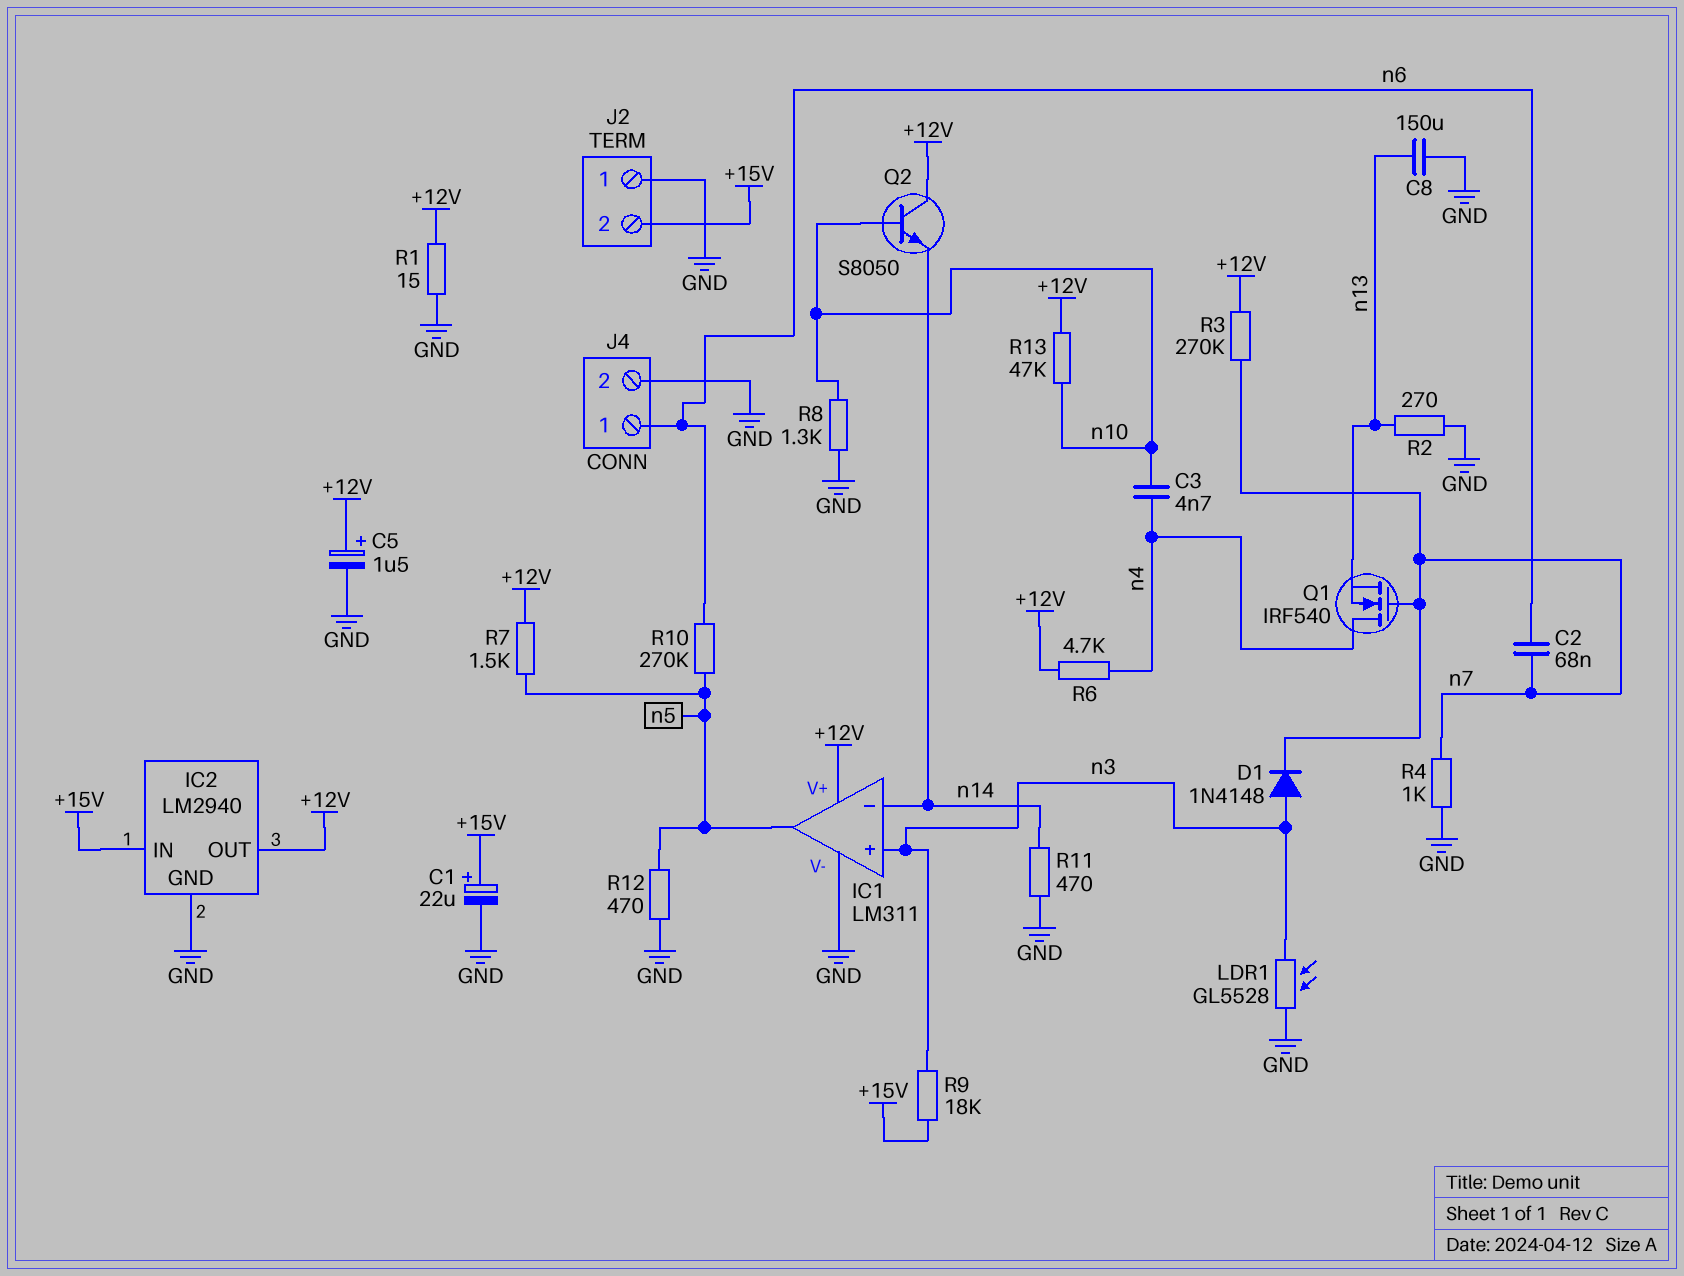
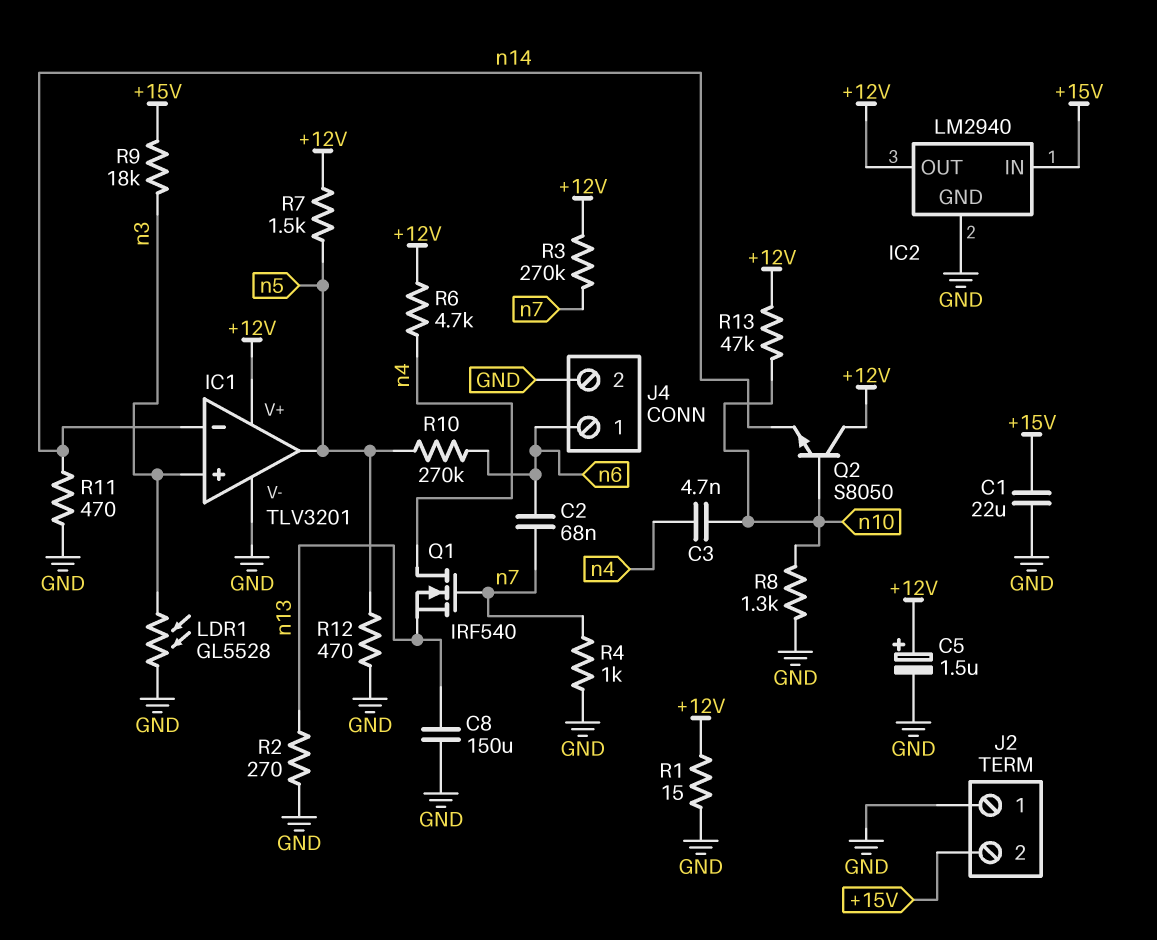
C1: 22uF (plus +15V, minus GND) -> 22uF (+15V, GND)
D1: diode 1N4148 (A n3, K n7) -> none
IC1: LM311 -> TLV3201

